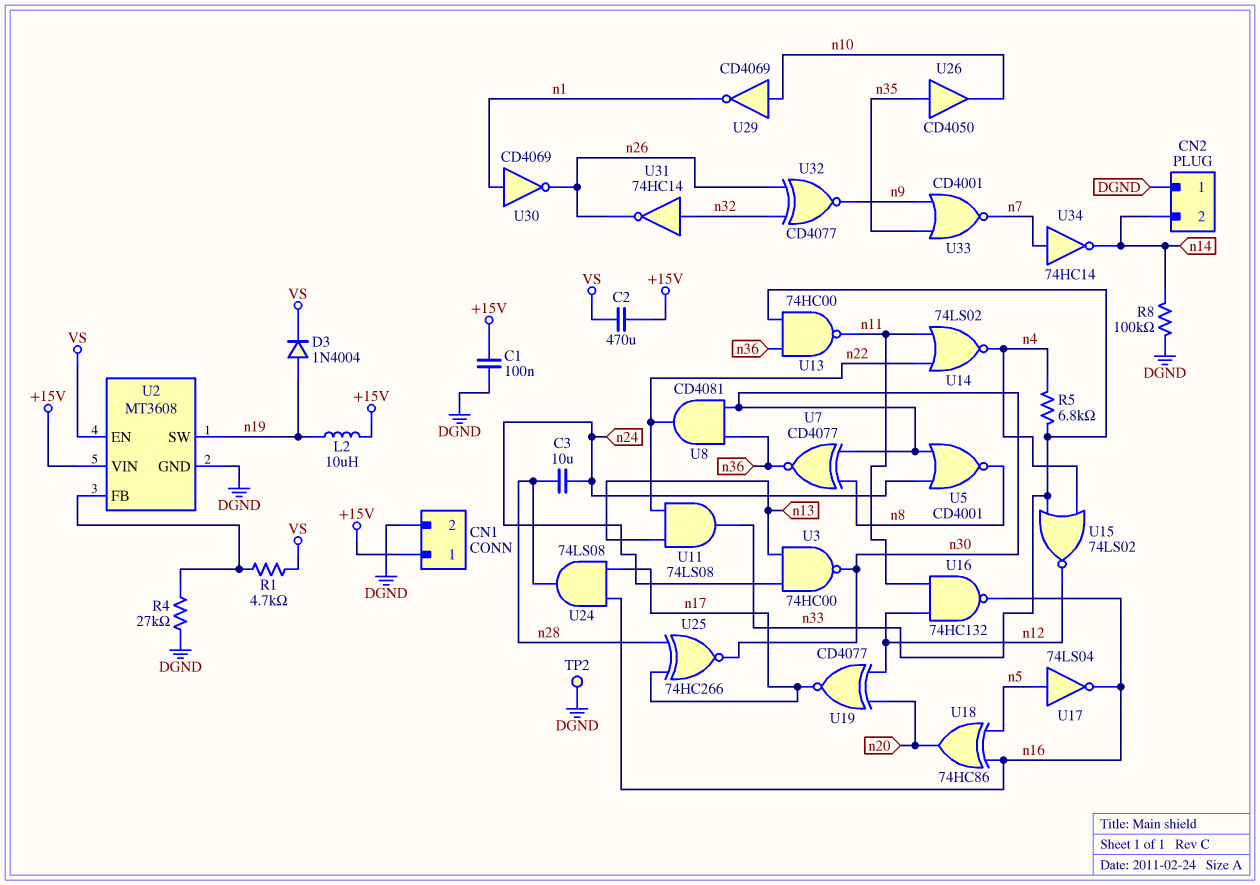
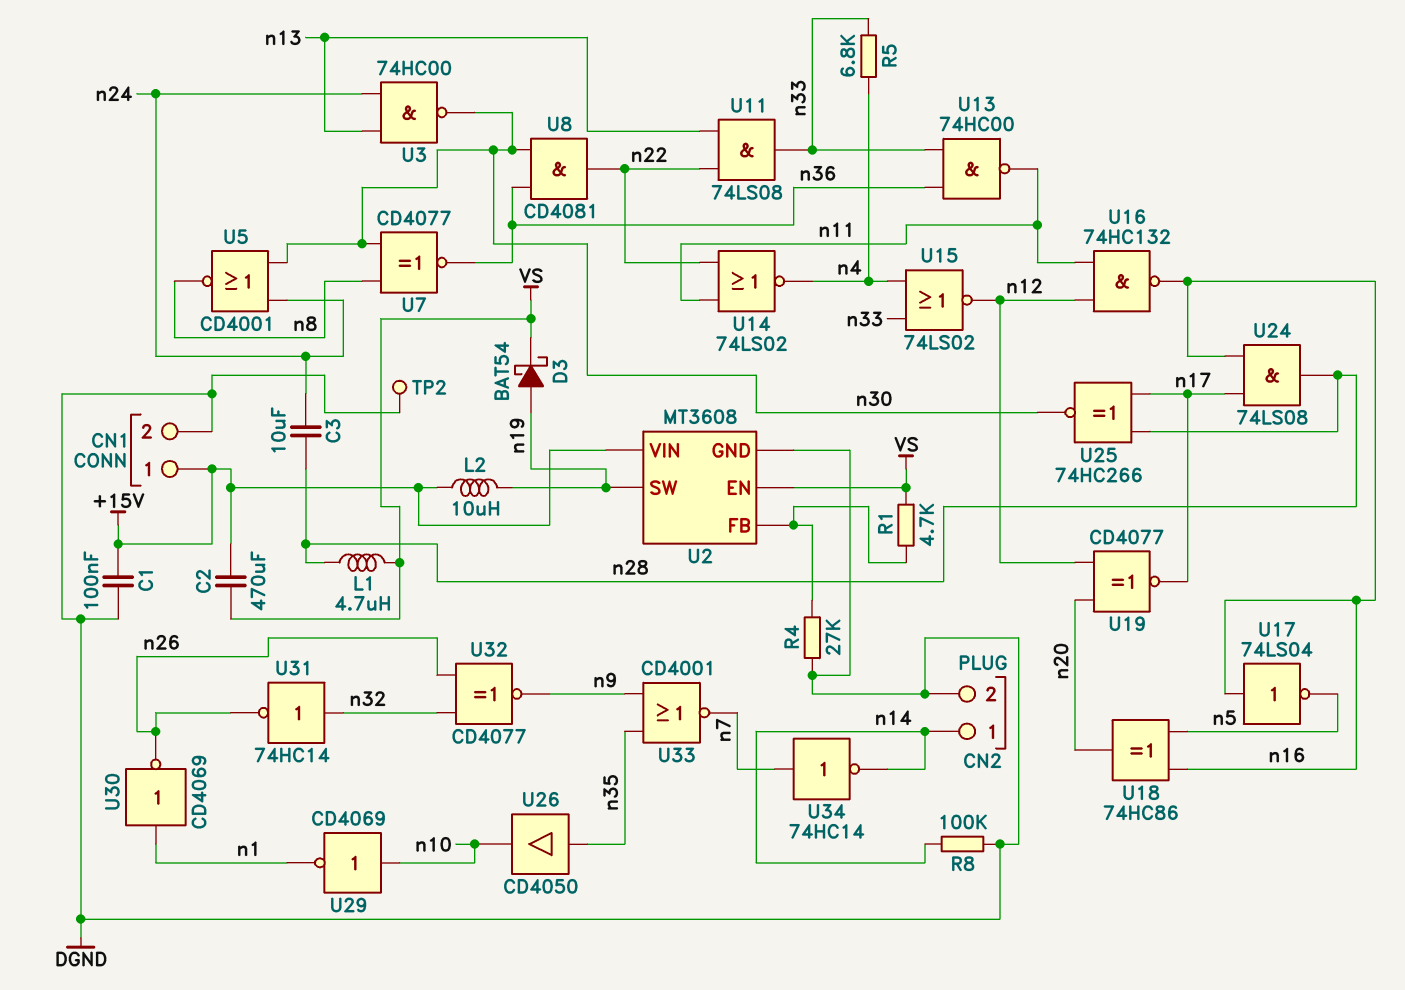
CN2 pin 1: DGND -> n14
CN2 pin 2: n14 -> DGND
D3: diode 1N4004 (A n19, K VS) -> schottky BAT54 (A n19, K VS)
L1: none -> 4.7uH (VS, n28)
U17: NOT 74LS04 (in n5, out n16) -> NOT 74LS04 (in n16, out n5)

